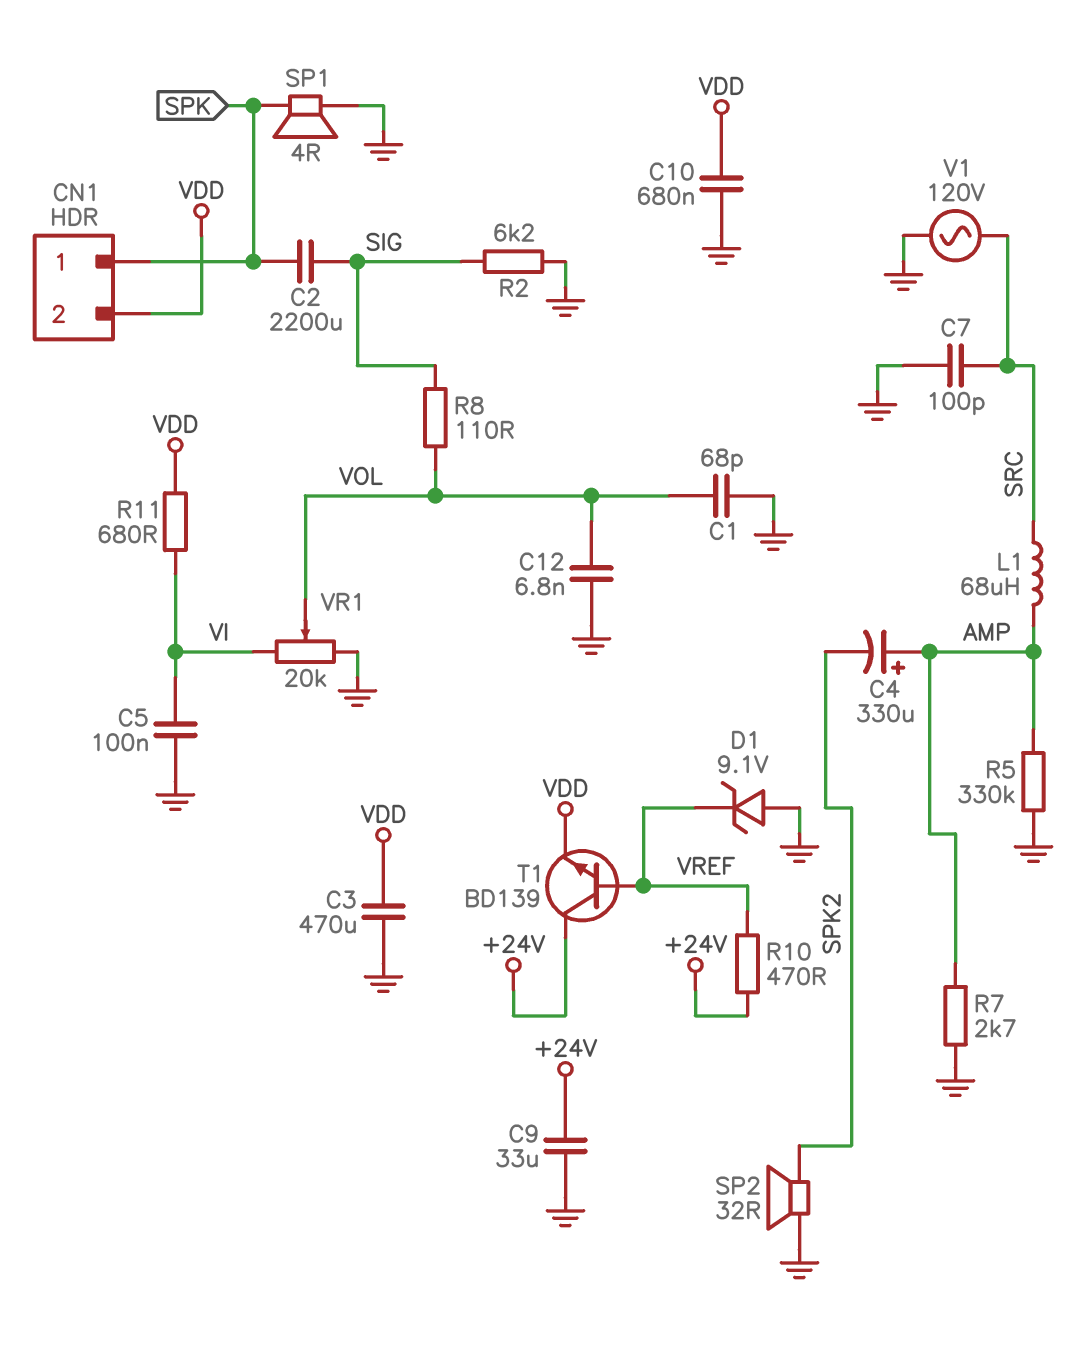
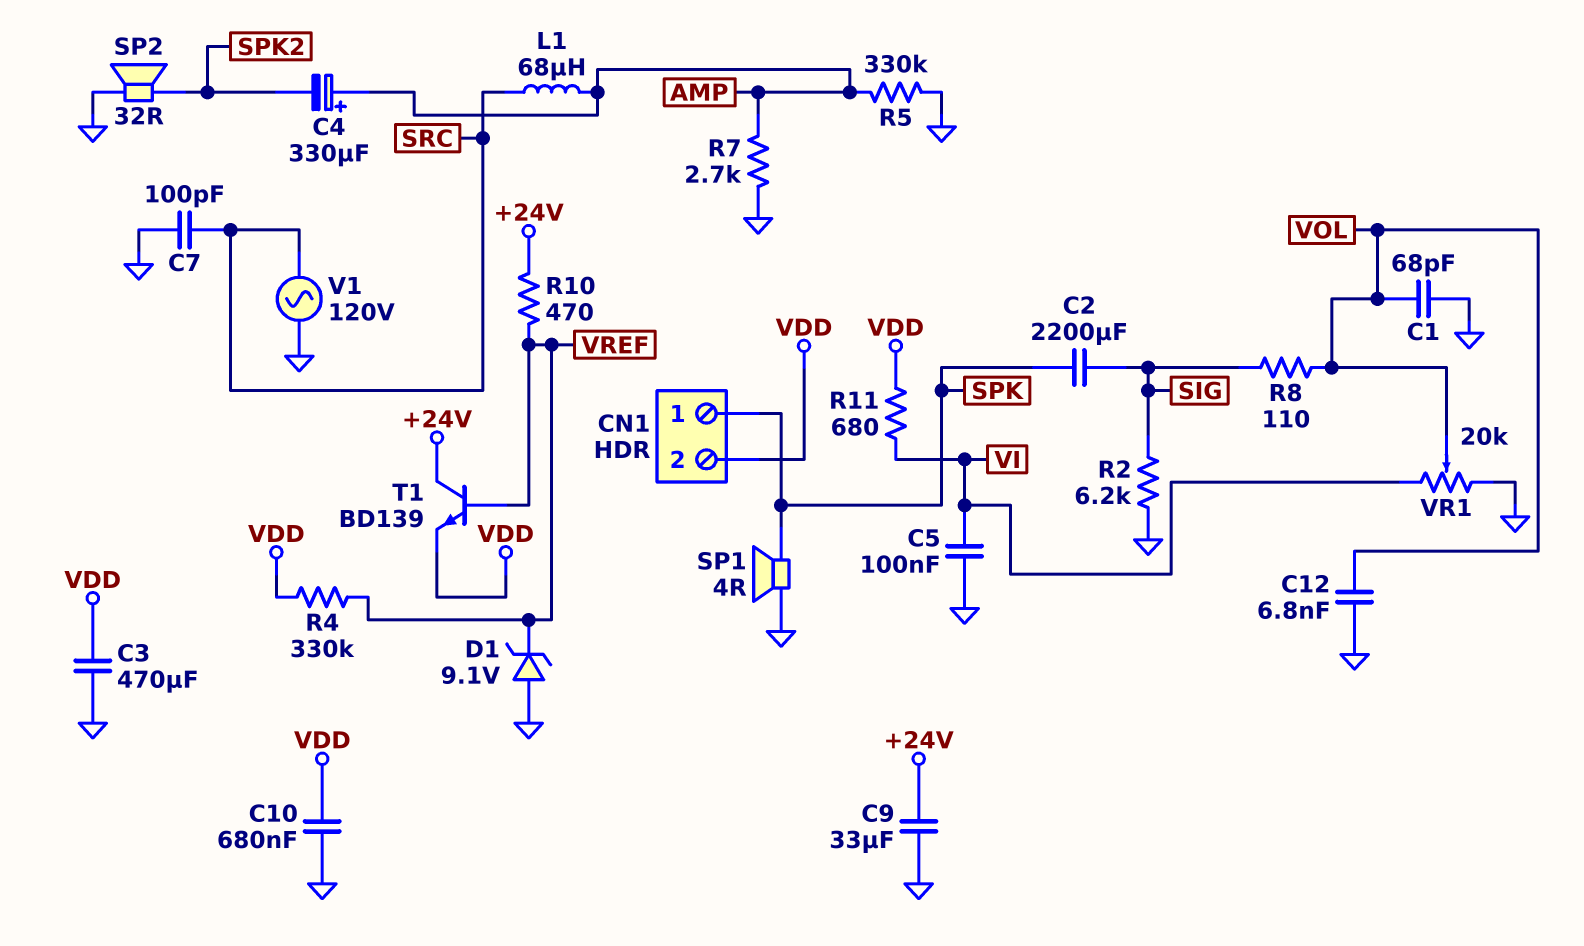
R4: none -> 330k (VDD, VREF)

